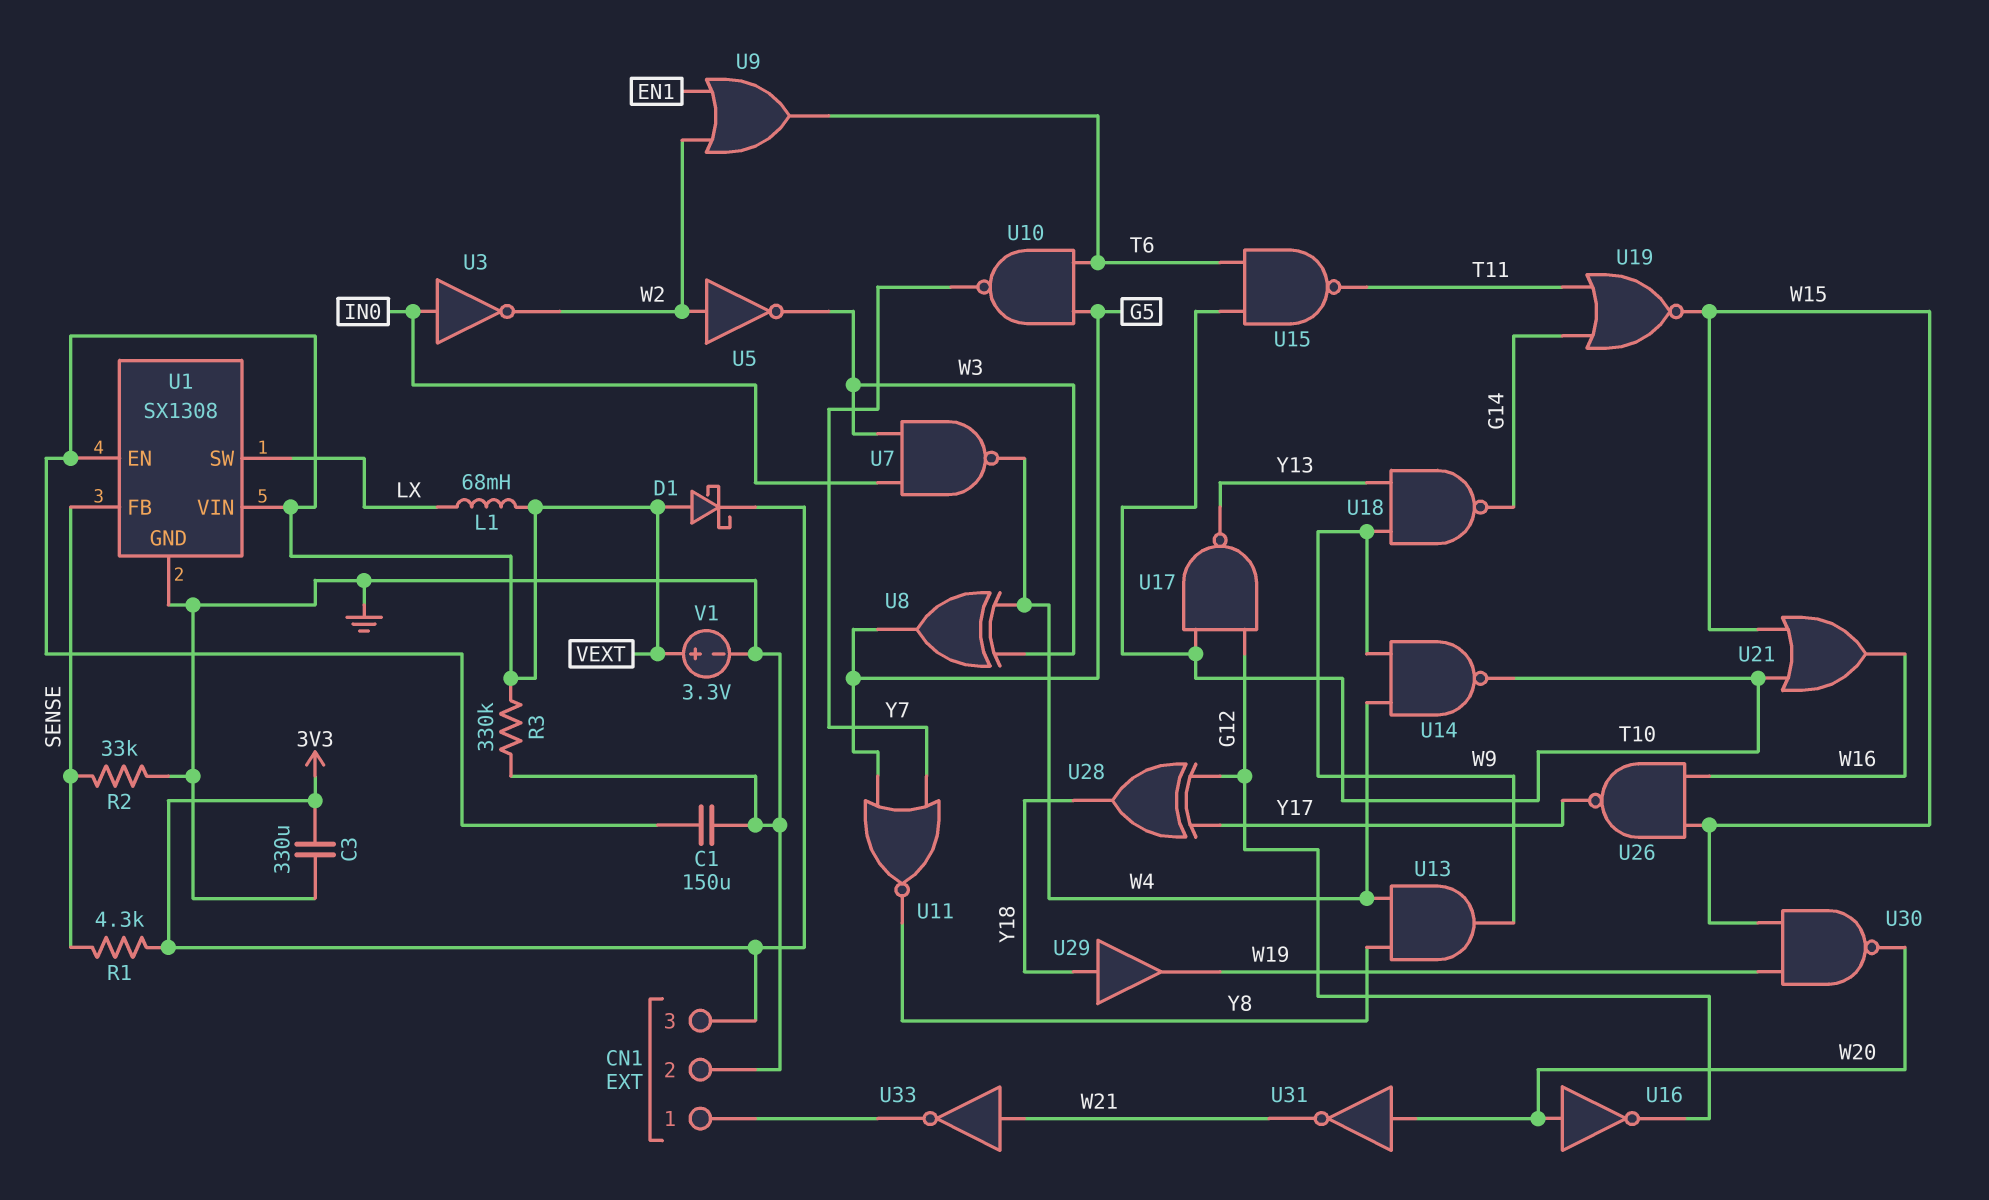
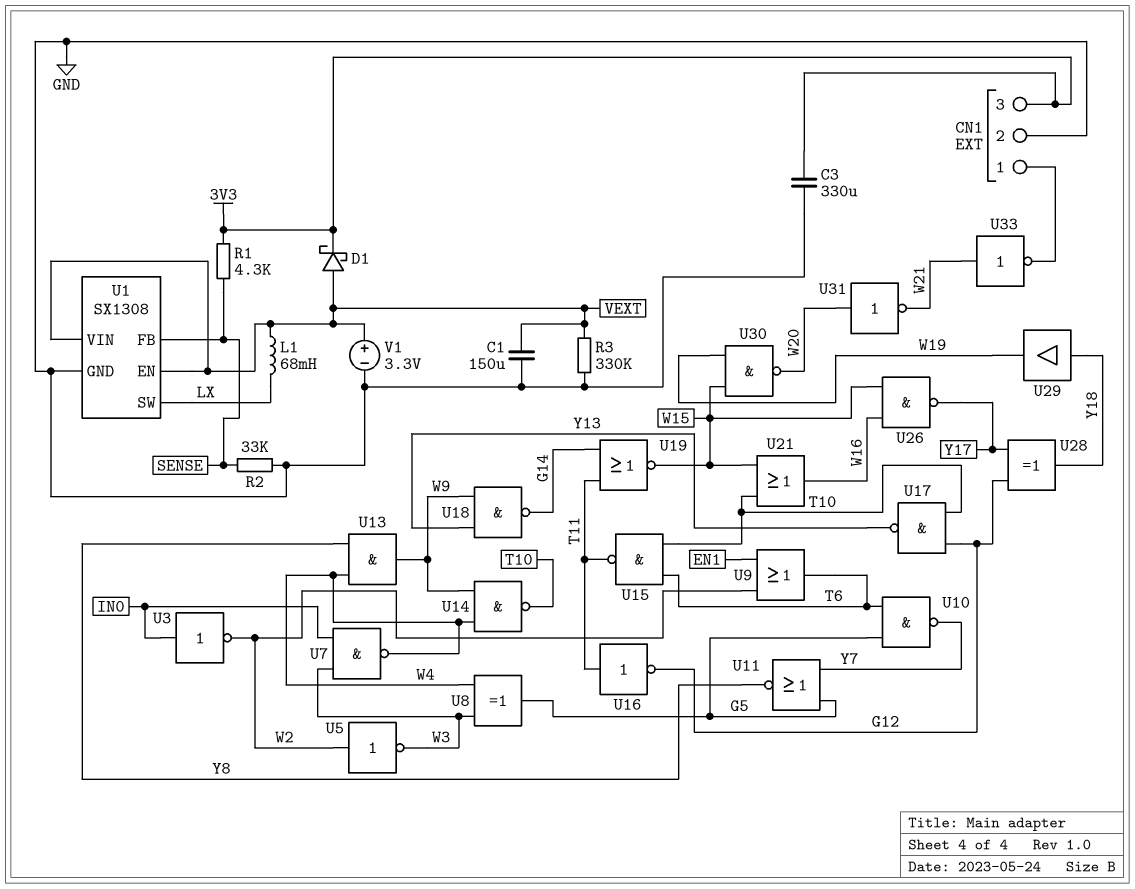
U16: NOT (in W20, out G12) -> NOT (in T11, out G12)

